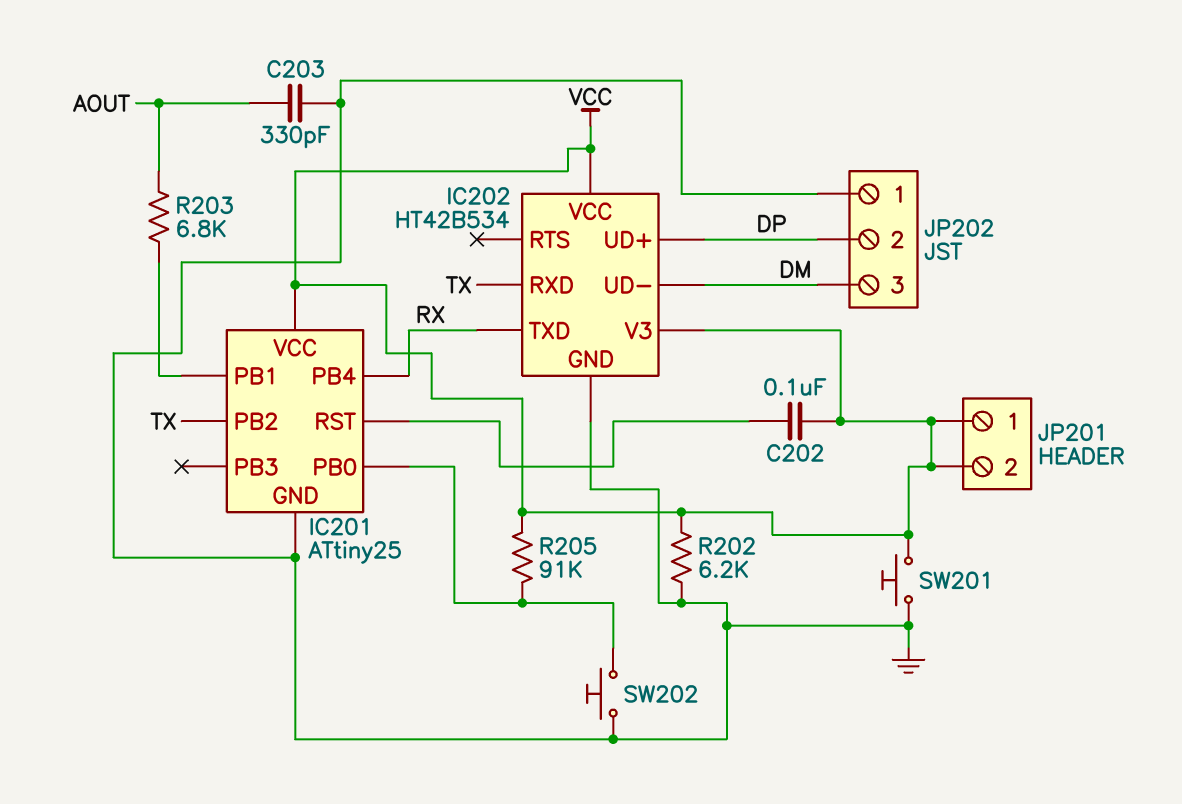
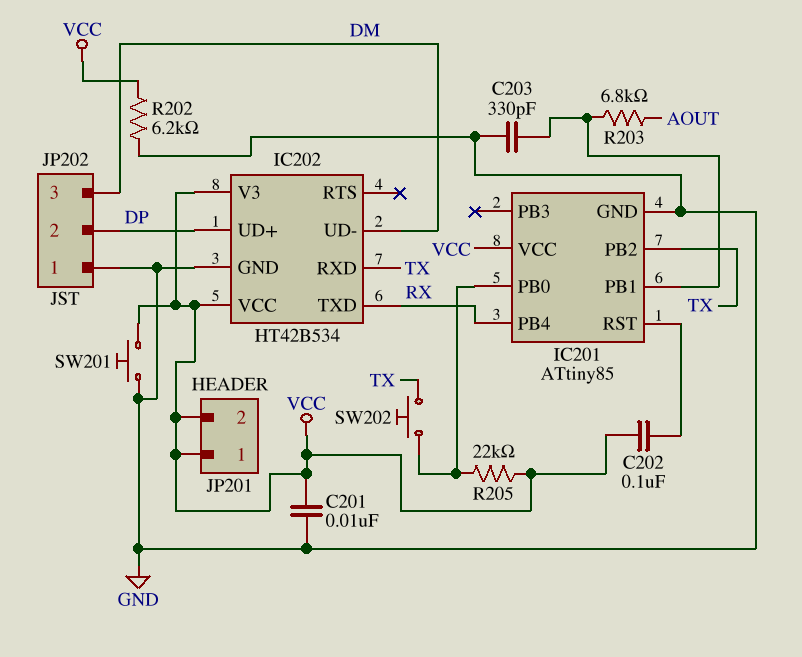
C201: none -> 10nF (GND, VCC)
C203: 330pF (AOUT, GND) -> 330pF (GND, IC201/PB1)
IC201: ATtiny25 -> ATtiny85
R205: 91k (IC201/PB0, VCC) -> 22k (IC201/PB0, VCC)
SW202: button (GND, IC201/PB0) -> button (IC201/PB0, TX)

